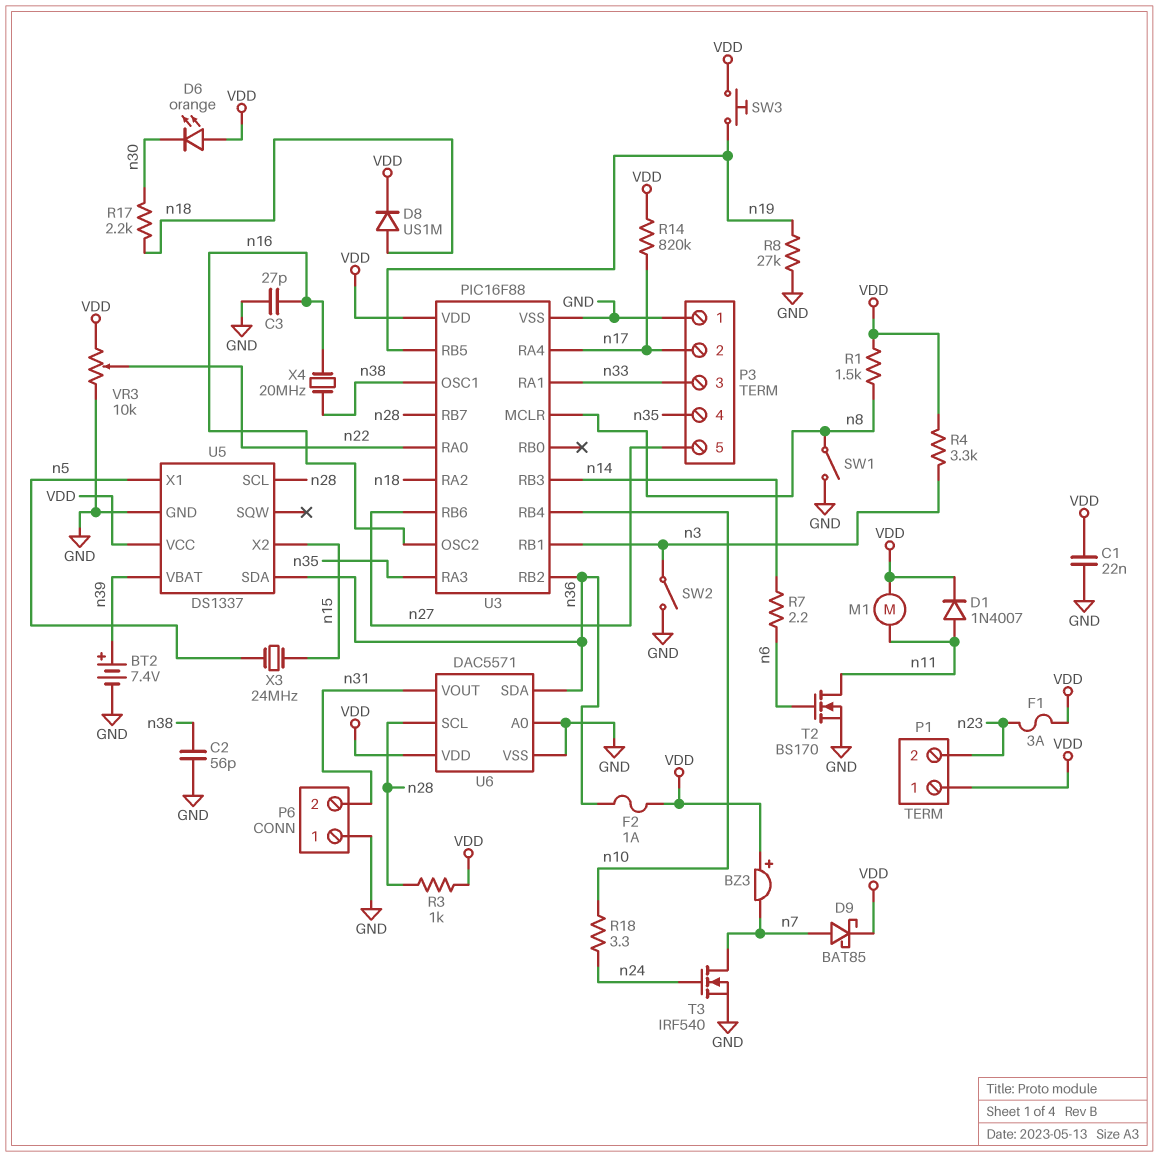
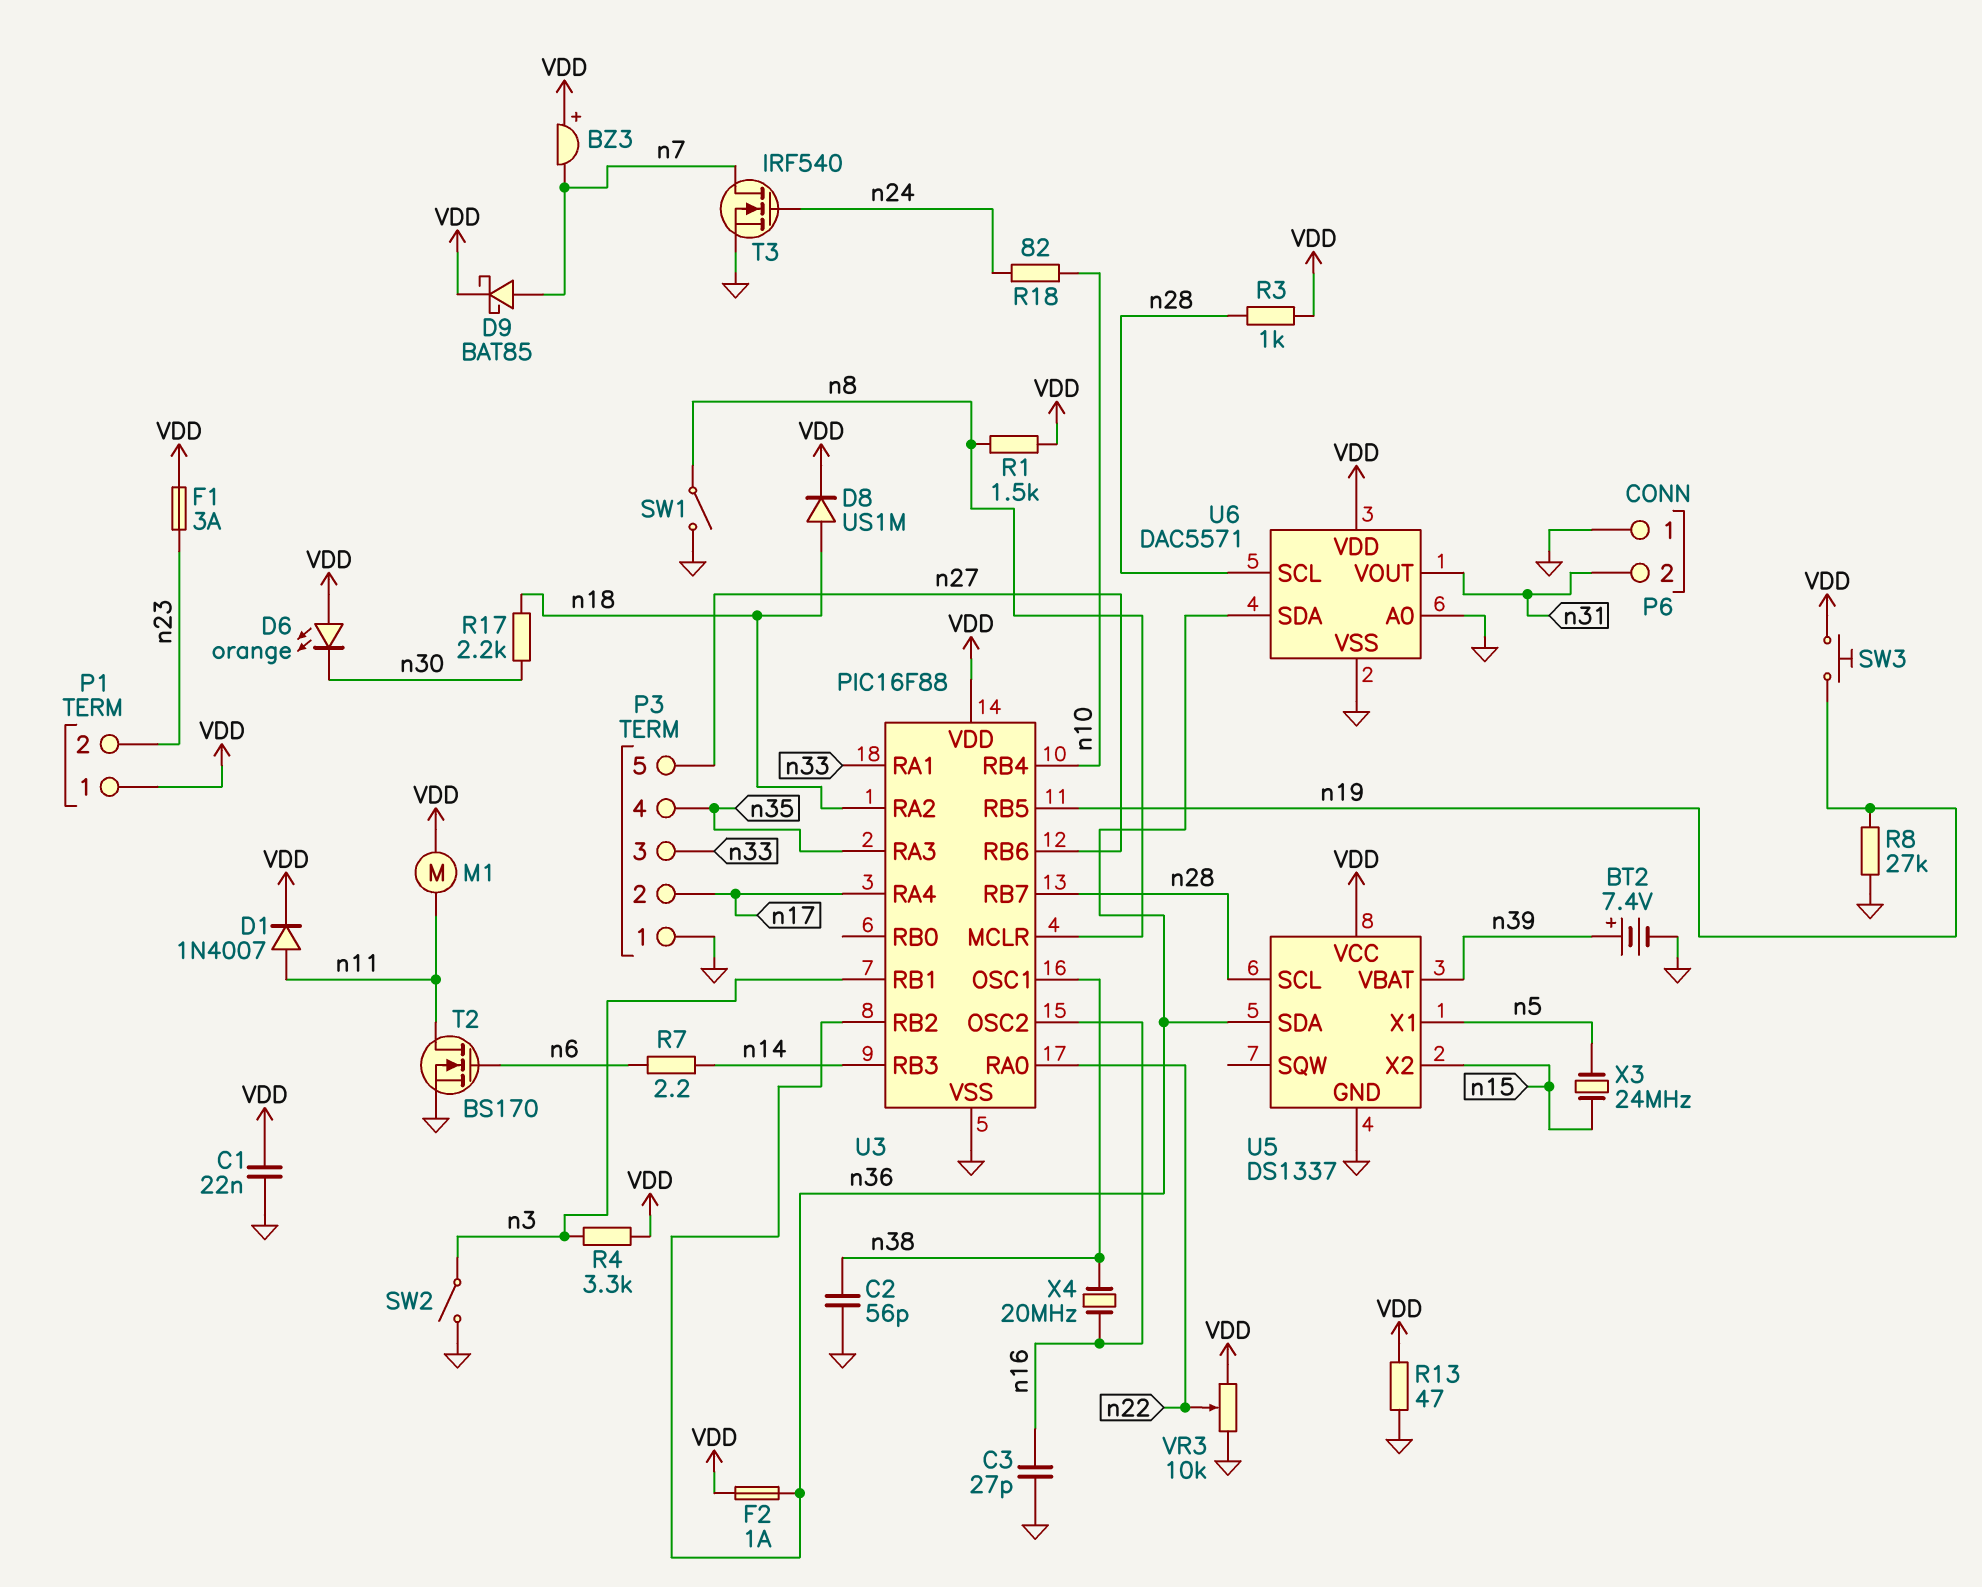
R13: none -> 47 (GND, VDD)
R14: 820k (VDD, n17) -> none
R18: 3.3 (n10, n24) -> 82 (n10, n24)

